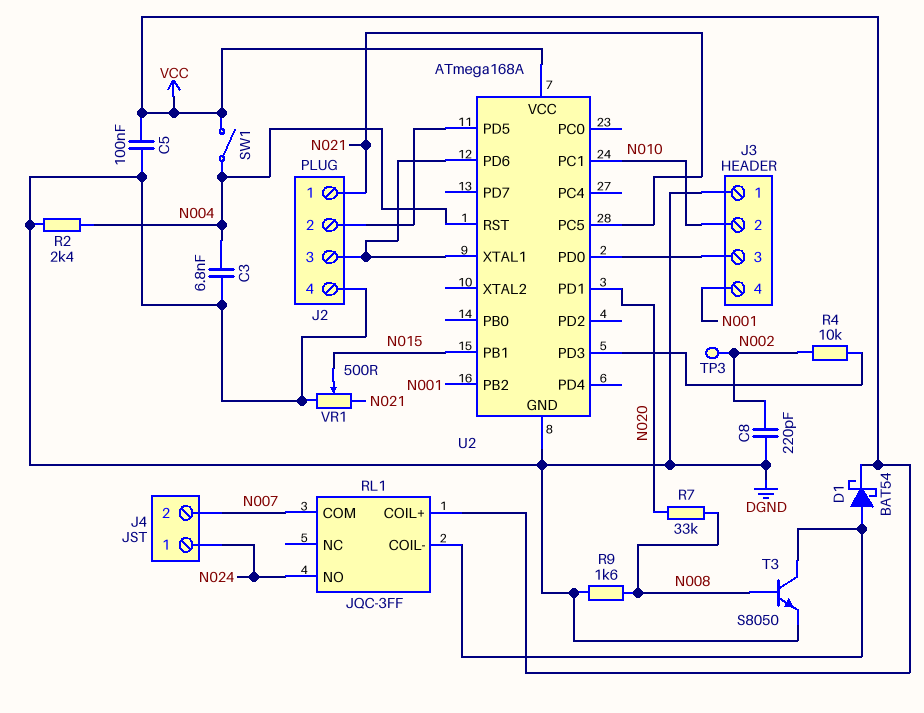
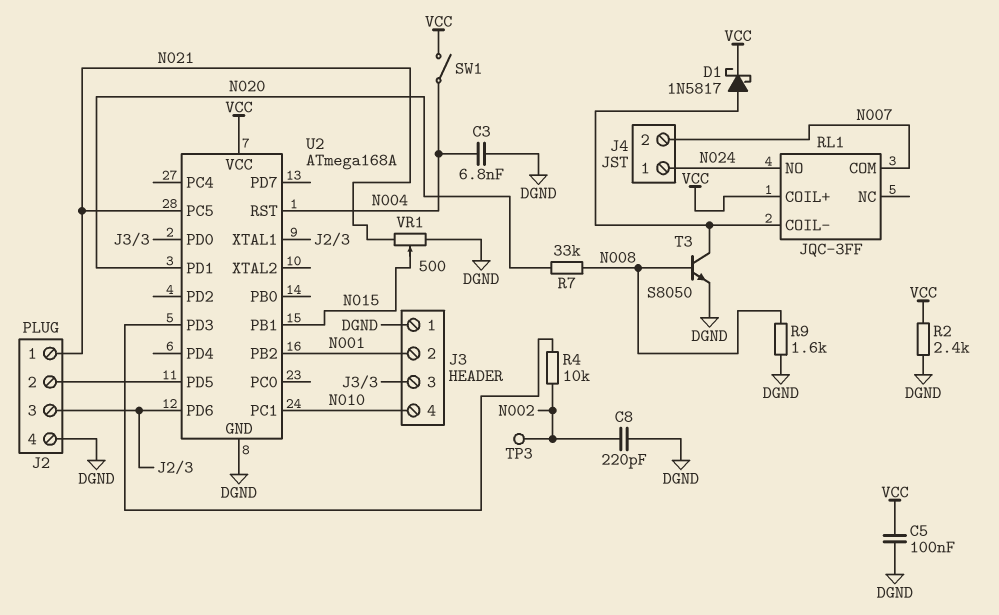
D1: schottky BAT54 (A RL1/COIL-, K VCC) -> schottky 1N5817 (A RL1/COIL-, K VCC)
J3 pin 2: N010 -> N001
J3 pin 4: N001 -> N010
R2: 2.4k (DGND, N004) -> 2.4k (DGND, VCC)

